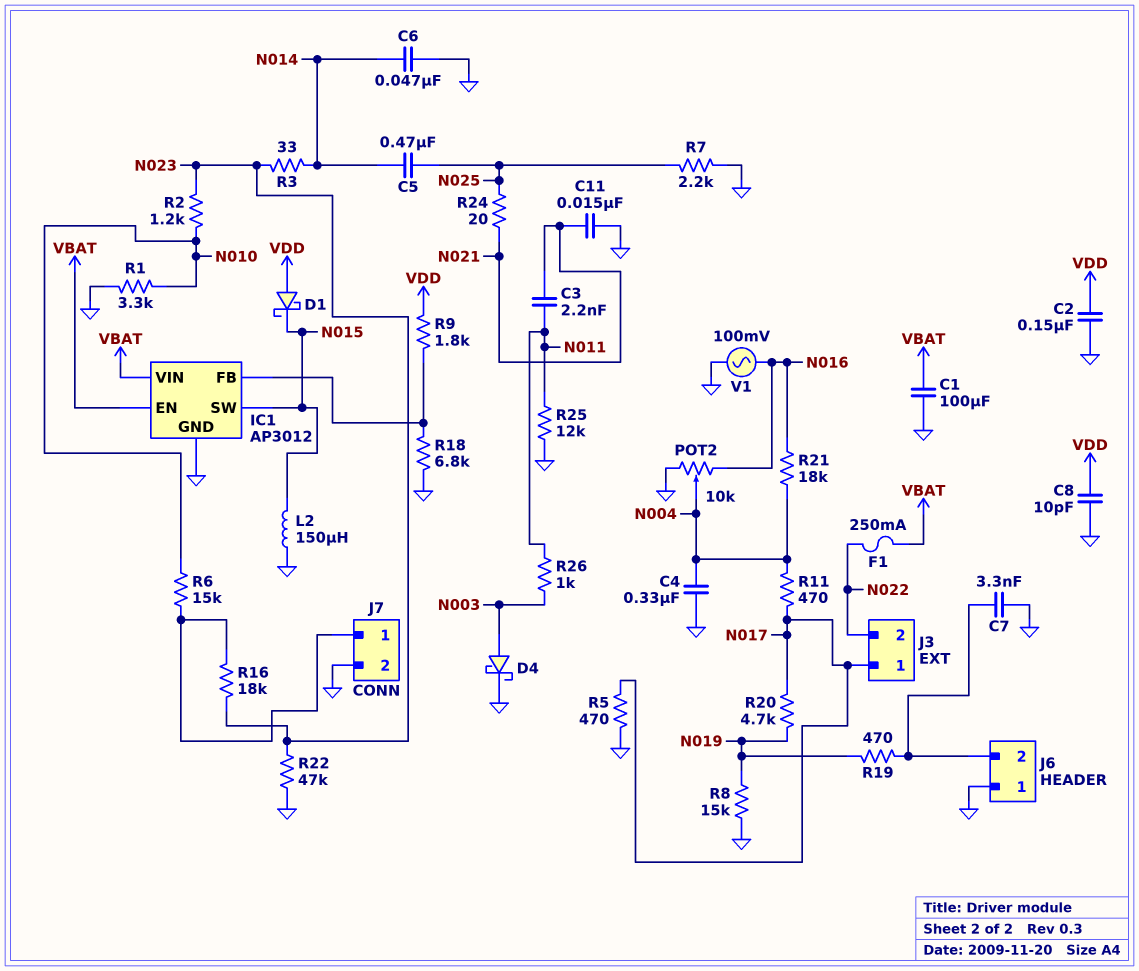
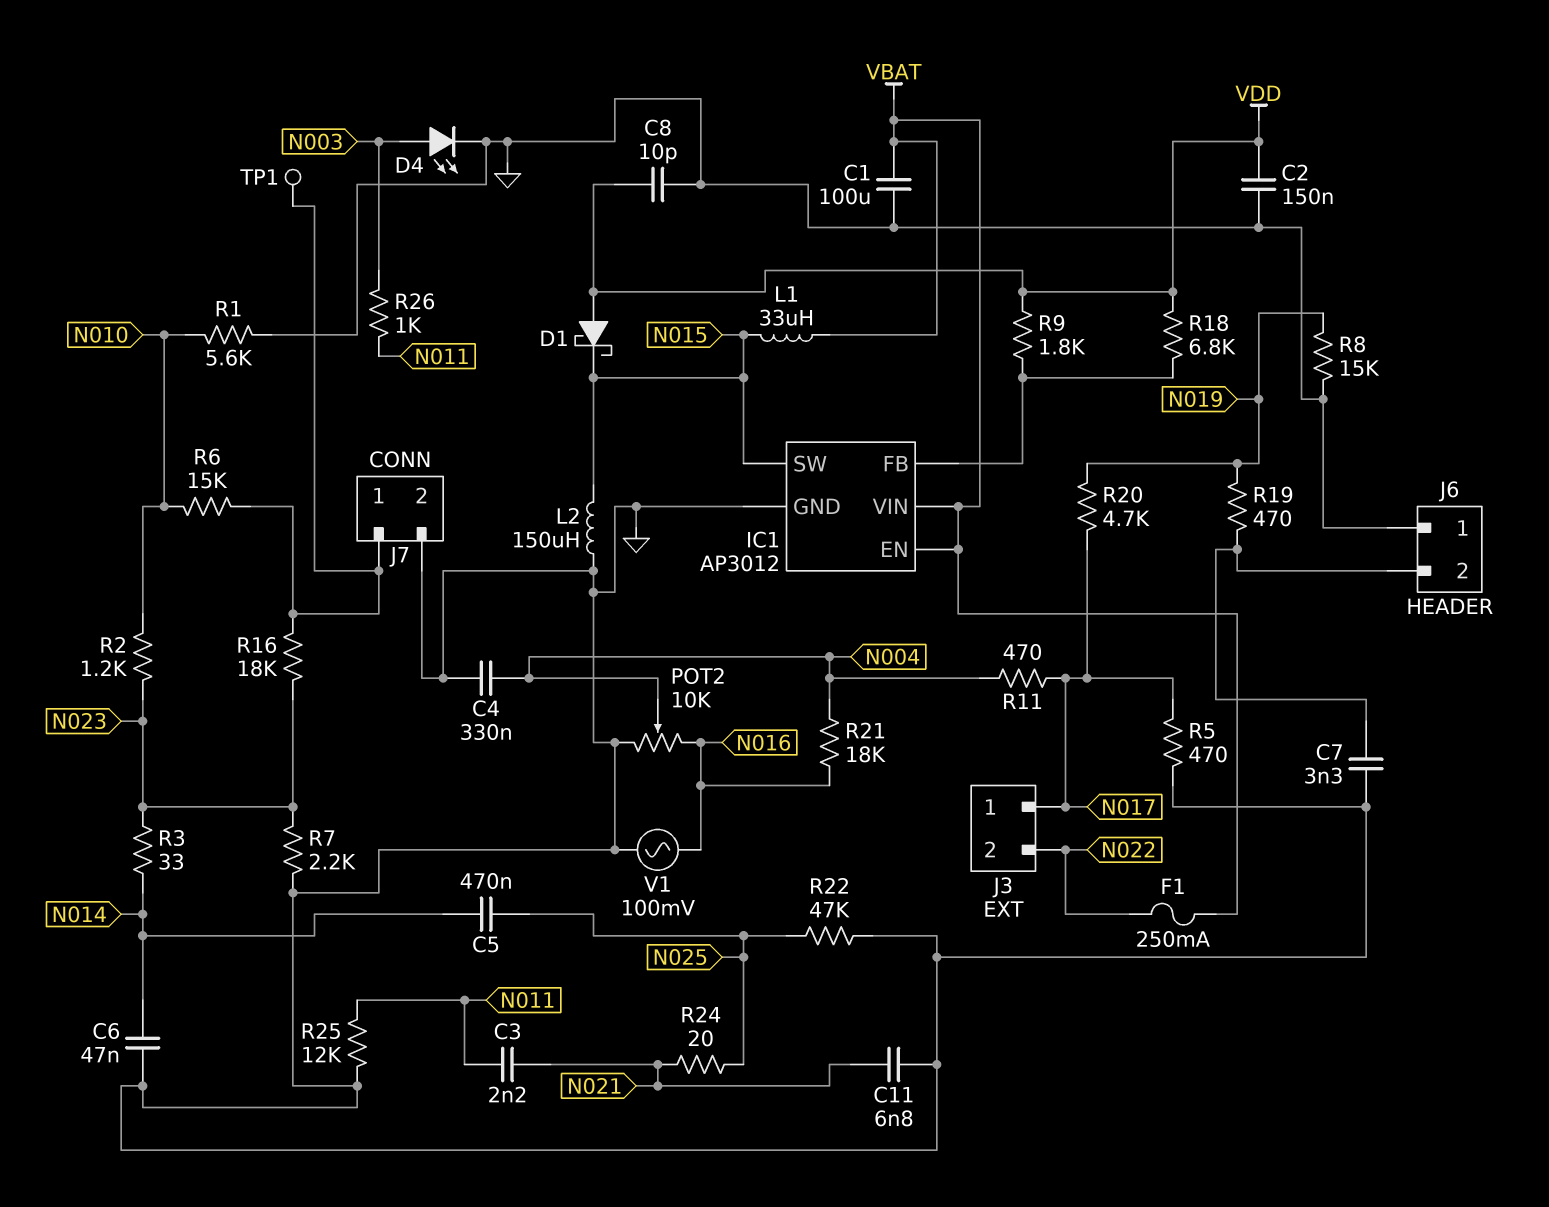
C11: 15nF (GND, N021) -> 6.8nF (GND, N021)
D4: schottky (A N003, K GND) -> LED (A N003, K GND)
L1: none -> 33uH (N015, VBAT)
R1: 3.3k (GND, N010) -> 5.6k (GND, N010)
R7: 2.2k (GND, N025) -> 2.2k (GND, N023)
R18: 6.8k (GND, IC1/FB) -> 6.8k (IC1/FB, VDD)
R22: 47k (GND, N023) -> 47k (GND, N025)
TP1: none -> test point (J7/1)

